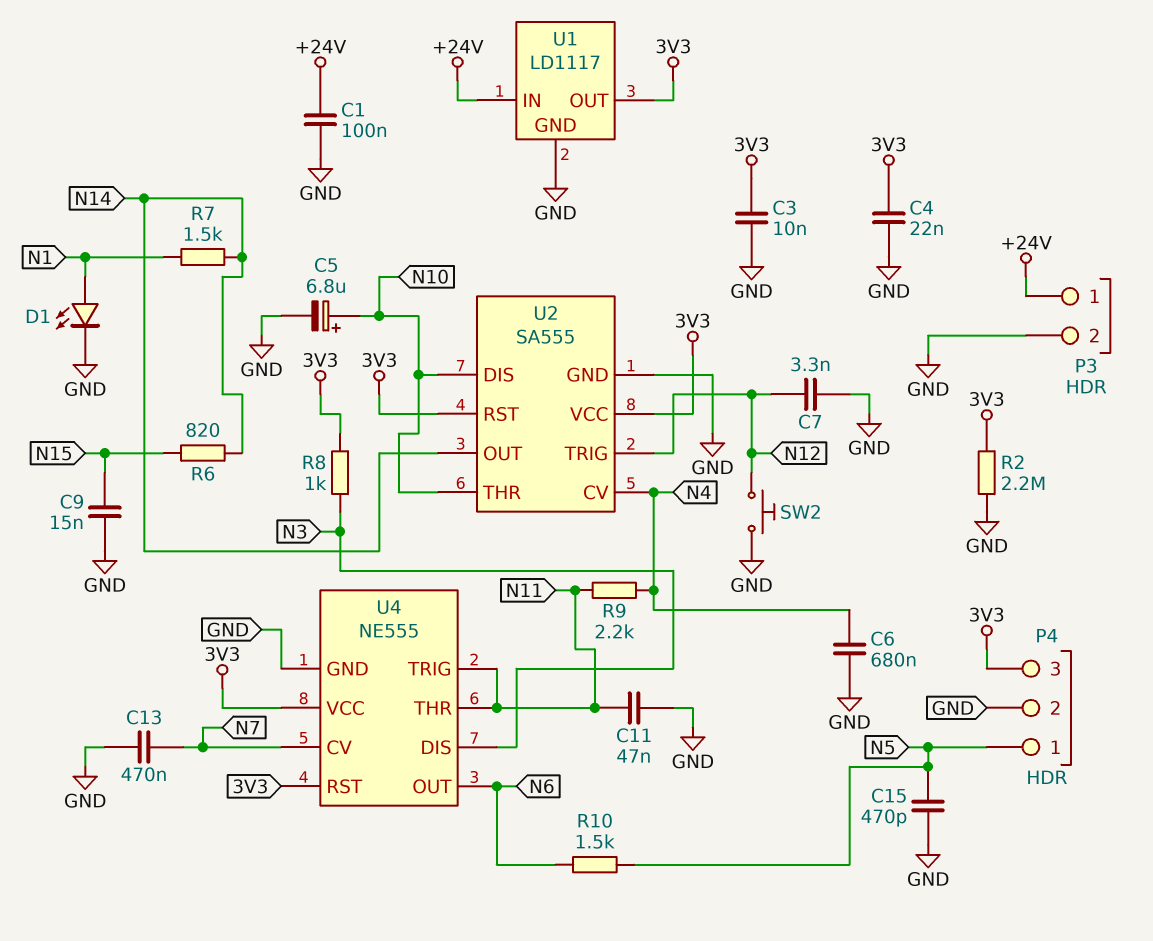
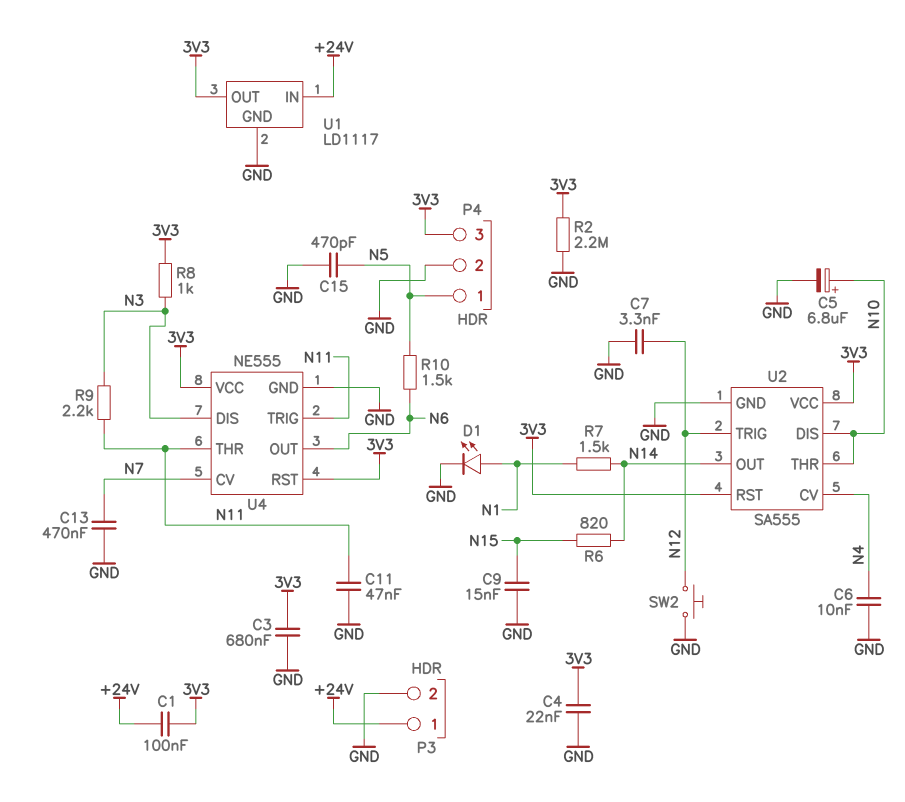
C1: 100nF (+24V, GND) -> 100nF (+24V, 3V3)
C3: 10nF (3V3, GND) -> 680nF (3V3, GND)
C6: 680nF (GND, N4) -> 10nF (GND, N4)
R9: 2.2k (N4, N11) -> 2.2k (N3, N11)

